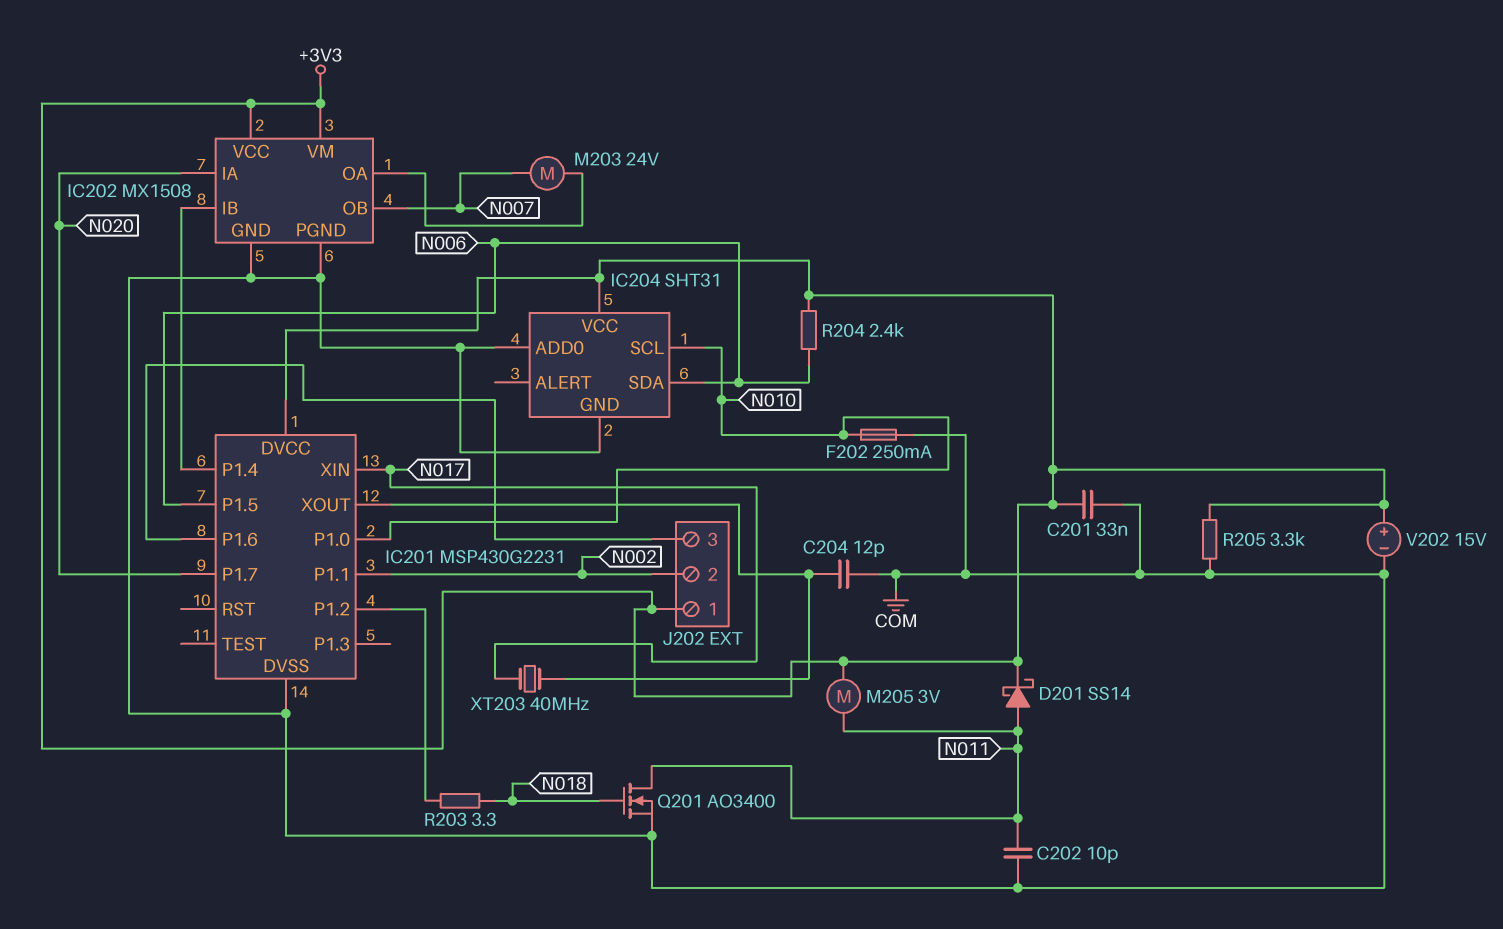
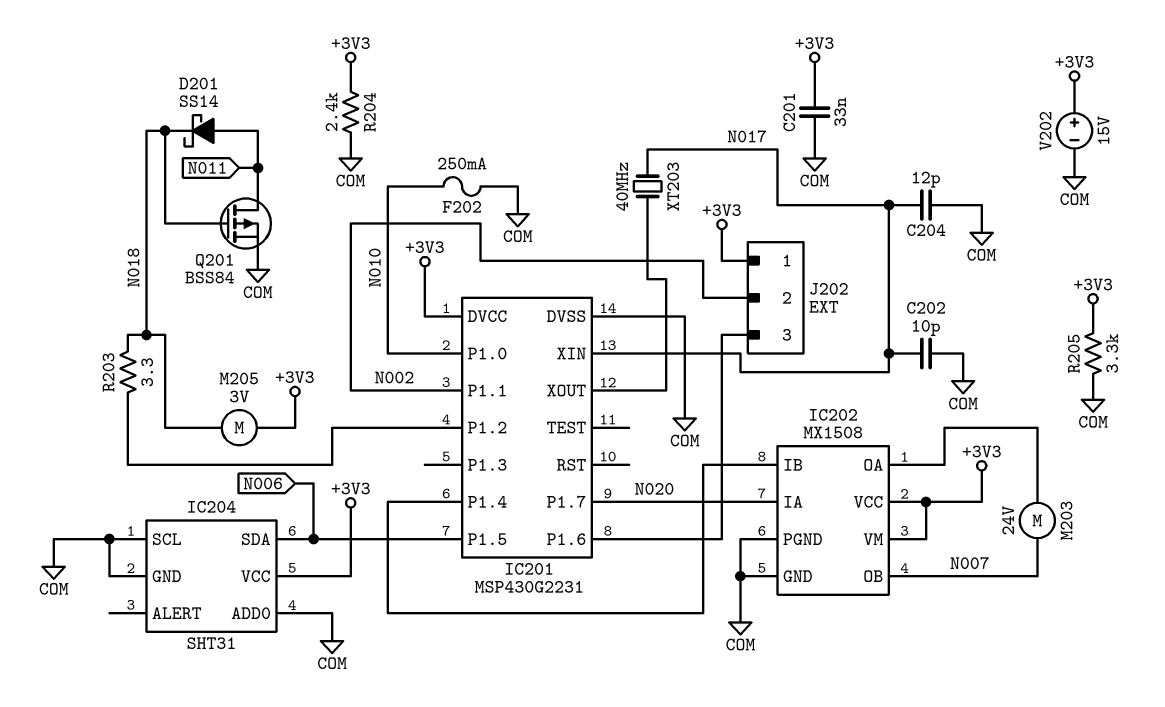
C202: 10pF (COM, N011) -> 10pF (COM, N017)
C204: 12pF (COM, IC201/XOUT) -> 12pF (COM, N017)
D201: schottky SS14 (A N011, K +3V3) -> schottky SS14 (A N011, K N018)
IC204 pin SCL: N010 -> COM
M205: motor 3V (+3V3, N011) -> motor 3V (+3V3, N018)
Q201: NMOS AO3400 (G N018, D N011, S COM) -> PMOS BSS84 (G N018, D N011, S COM)
R204: 2.4k (+3V3, N006) -> 2.4k (+3V3, COM)

